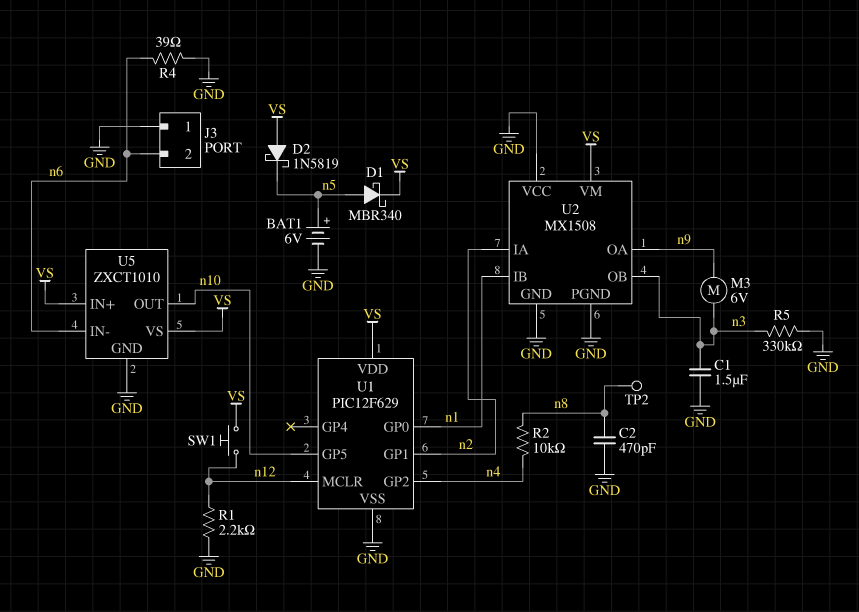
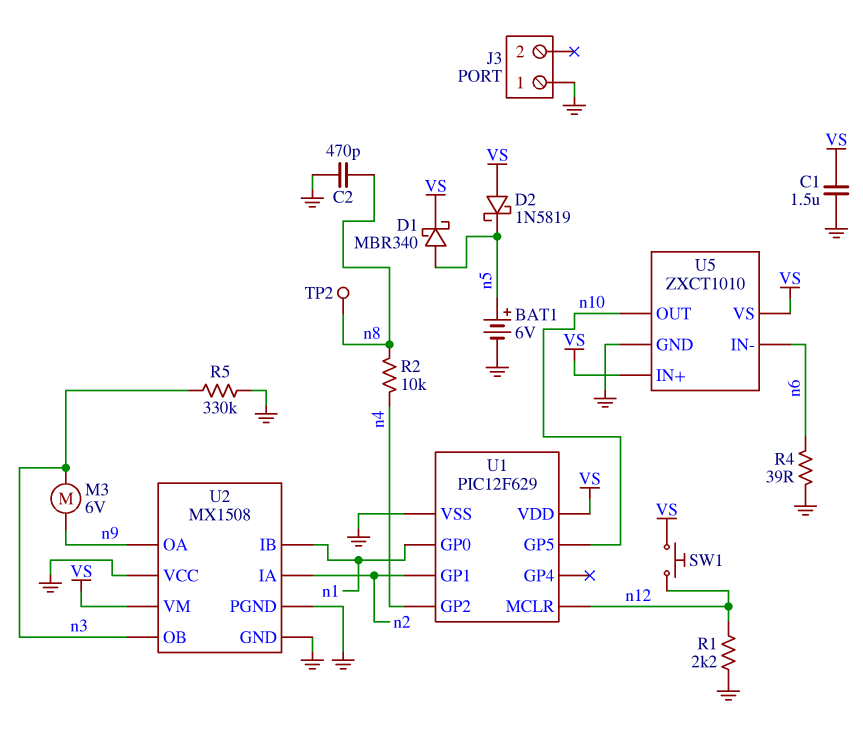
C1: 1.5uF (GND, n3) -> 1.5uF (GND, VS)
J3 pin 2: n6 -> none

